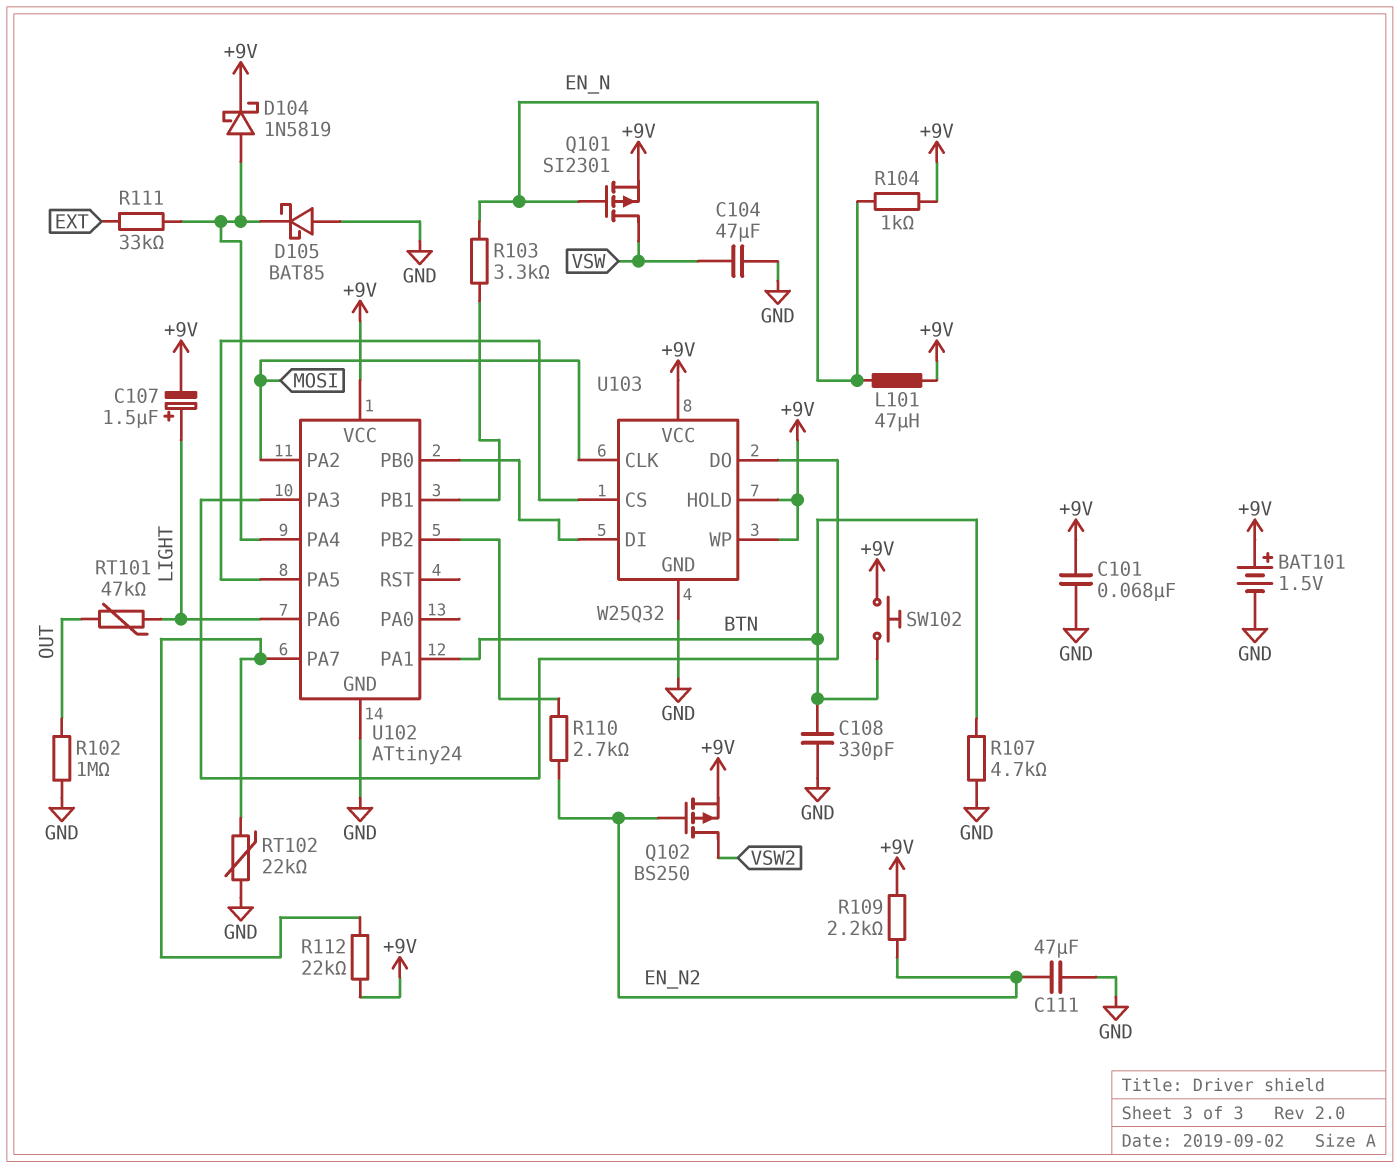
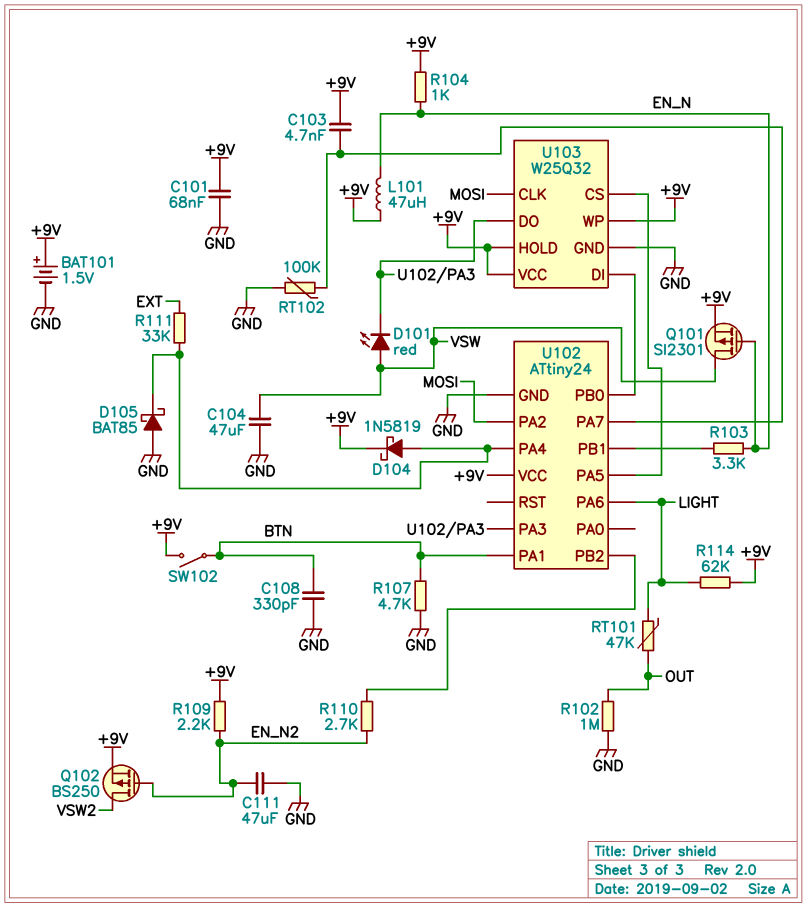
C103: none -> 4.7nF (+9V, U102/PA7)
C107: 1.5uF (plus LIGHT, minus +9V) -> none
D101: none -> LED red (A VSW, K U102/PA3)
R112: 22k (+9V, U102/PA7) -> none
R114: none -> 62k (+9V, LIGHT)
RT102: 22k (GND, U102/PA7) -> 100k (GND, U102/PA7)
SW102: button (+9V, BTN) -> switch (+9V, BTN)

